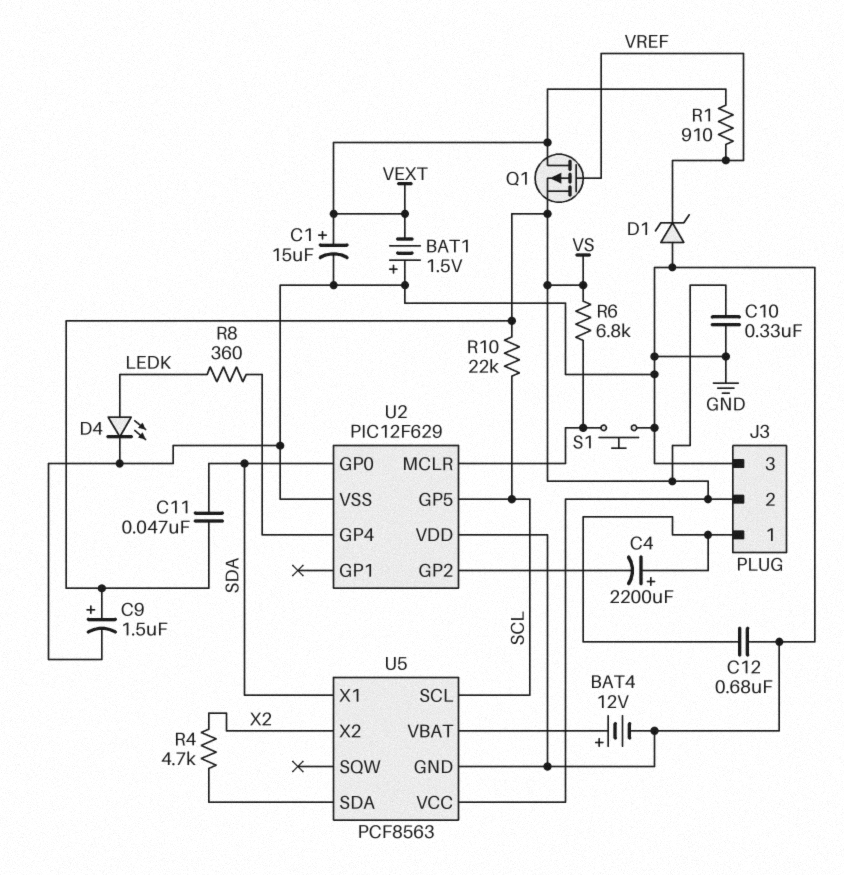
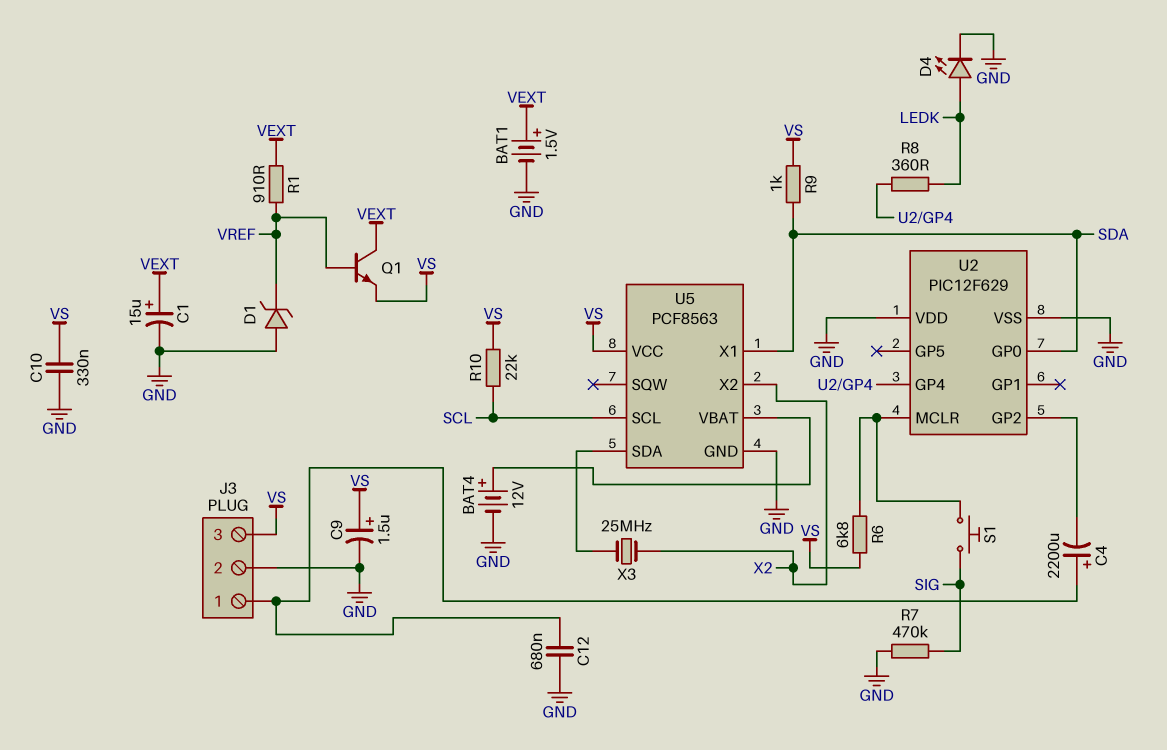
BAT1: 1.5V (plus GND, minus VEXT) -> 1.5V (plus VEXT, minus GND)
C11: 47nF (SDA, VS) -> none
J3 pin 2: VS -> GND
J3 pin 3: GND -> VS
Q1: PMOS (G VREF, D VEXT, S VS) -> NPN (B VREF, C VEXT, E VS)
R4: 4.7k (U5/SDA, X2) -> none
R7: none -> 470k (GND, SIG)
R9: none -> 1k (SDA, VS)
S1: button (GND, U2/MCLR) -> button (SIG, U2/MCLR)
U2 pin GP5: SCL -> none
X3: none -> 25MHz (U5/SDA, X2)

